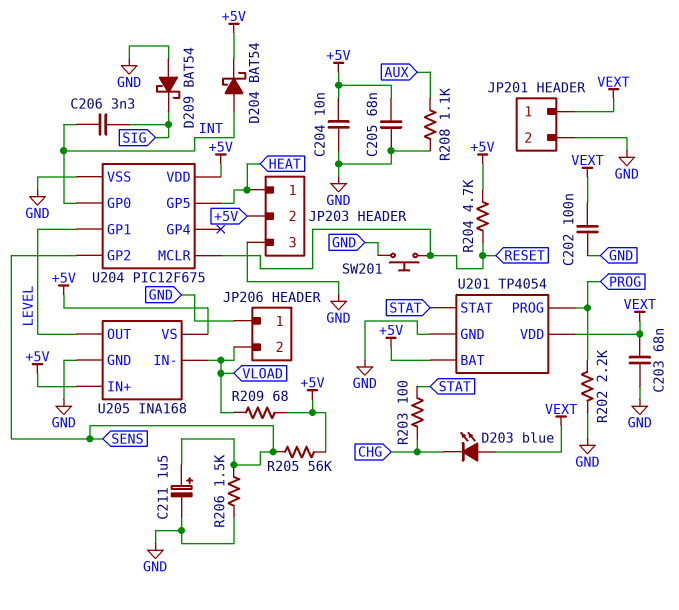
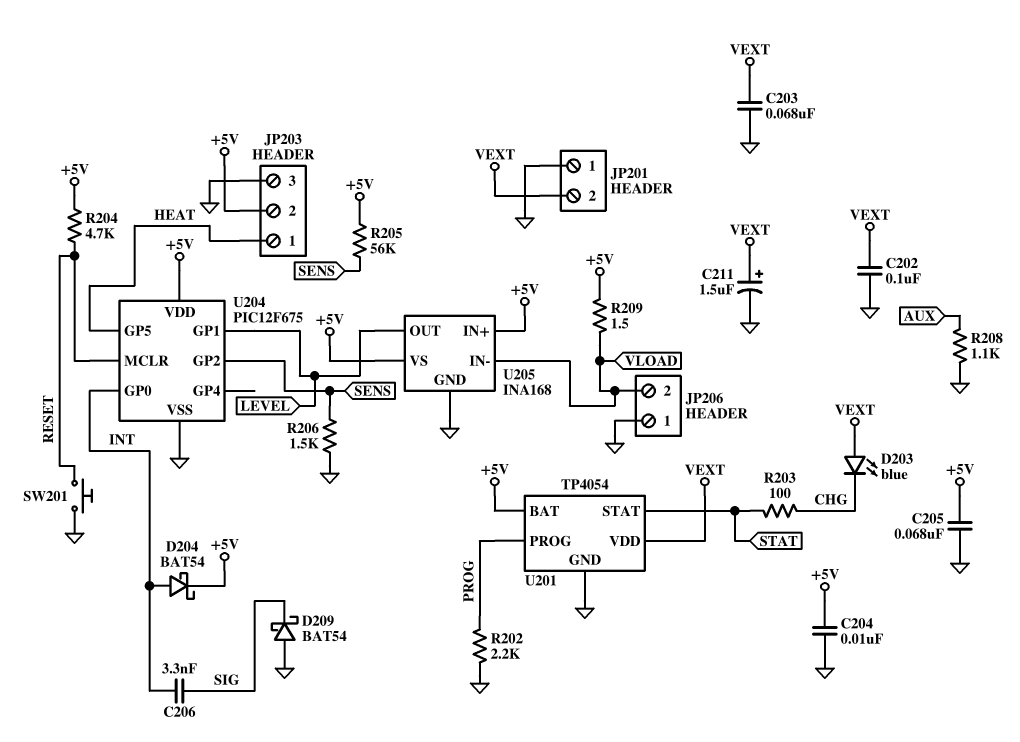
C211: 1.5uF (plus SENS, minus GND) -> 1.5uF (plus VEXT, minus GND)
JP201 pin 1: VEXT -> GND
JP201 pin 2: GND -> VEXT
R209: 68 (+5V, VLOAD) -> 1.5 (+5V, VLOAD)

